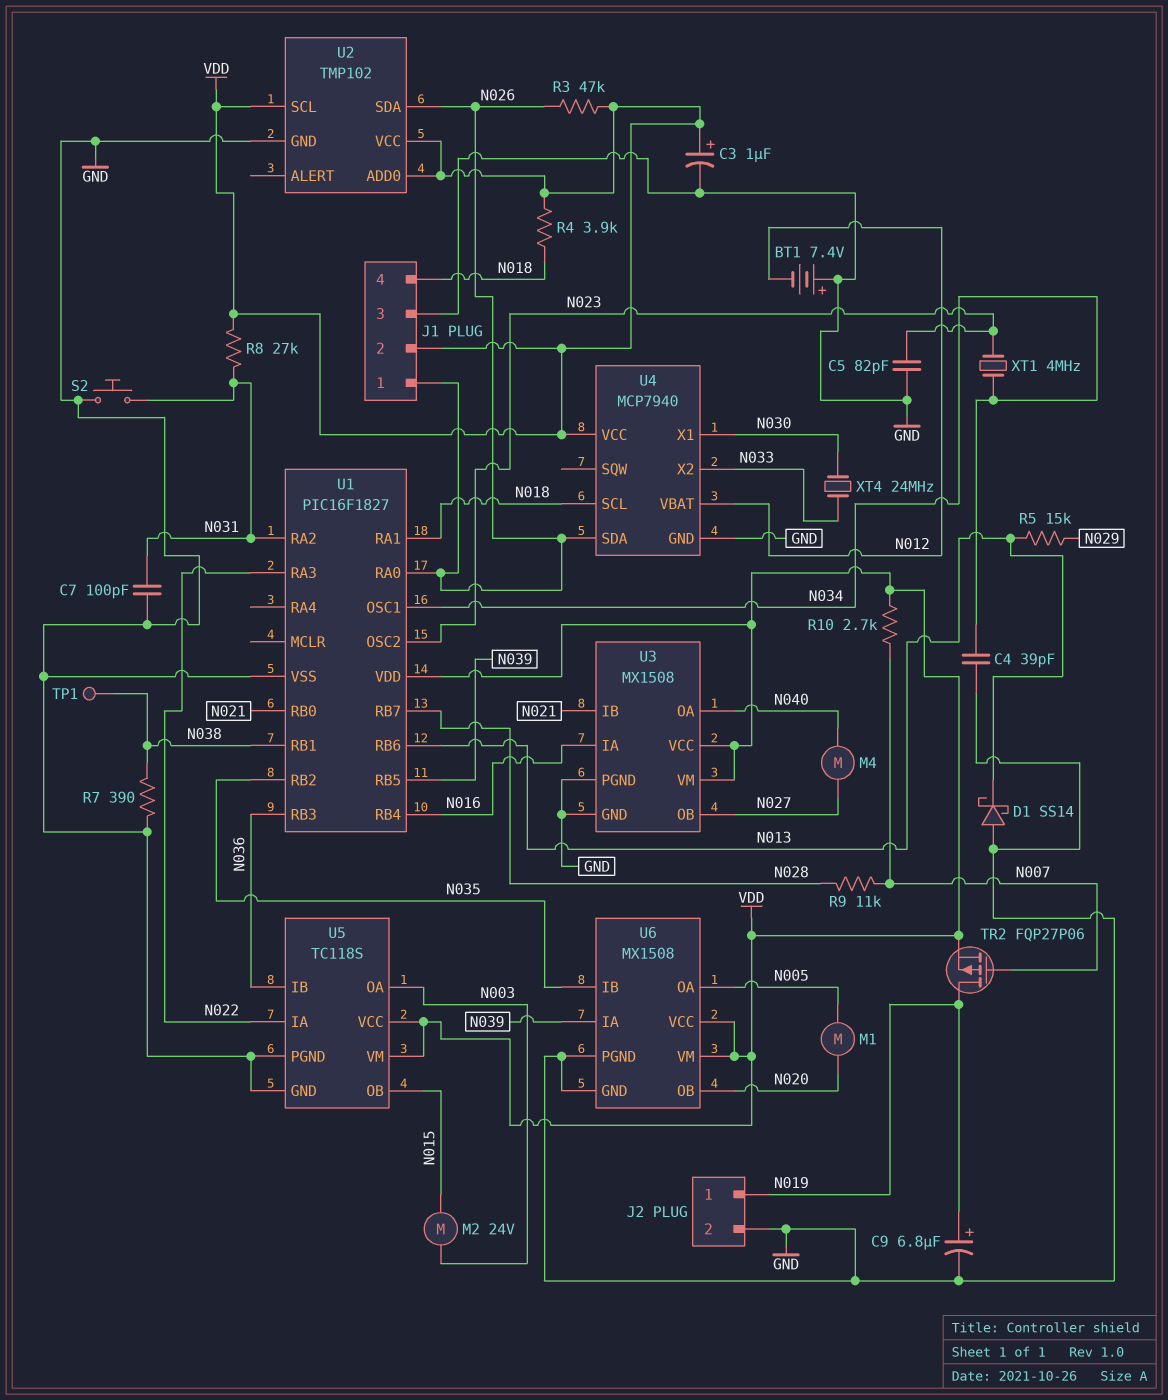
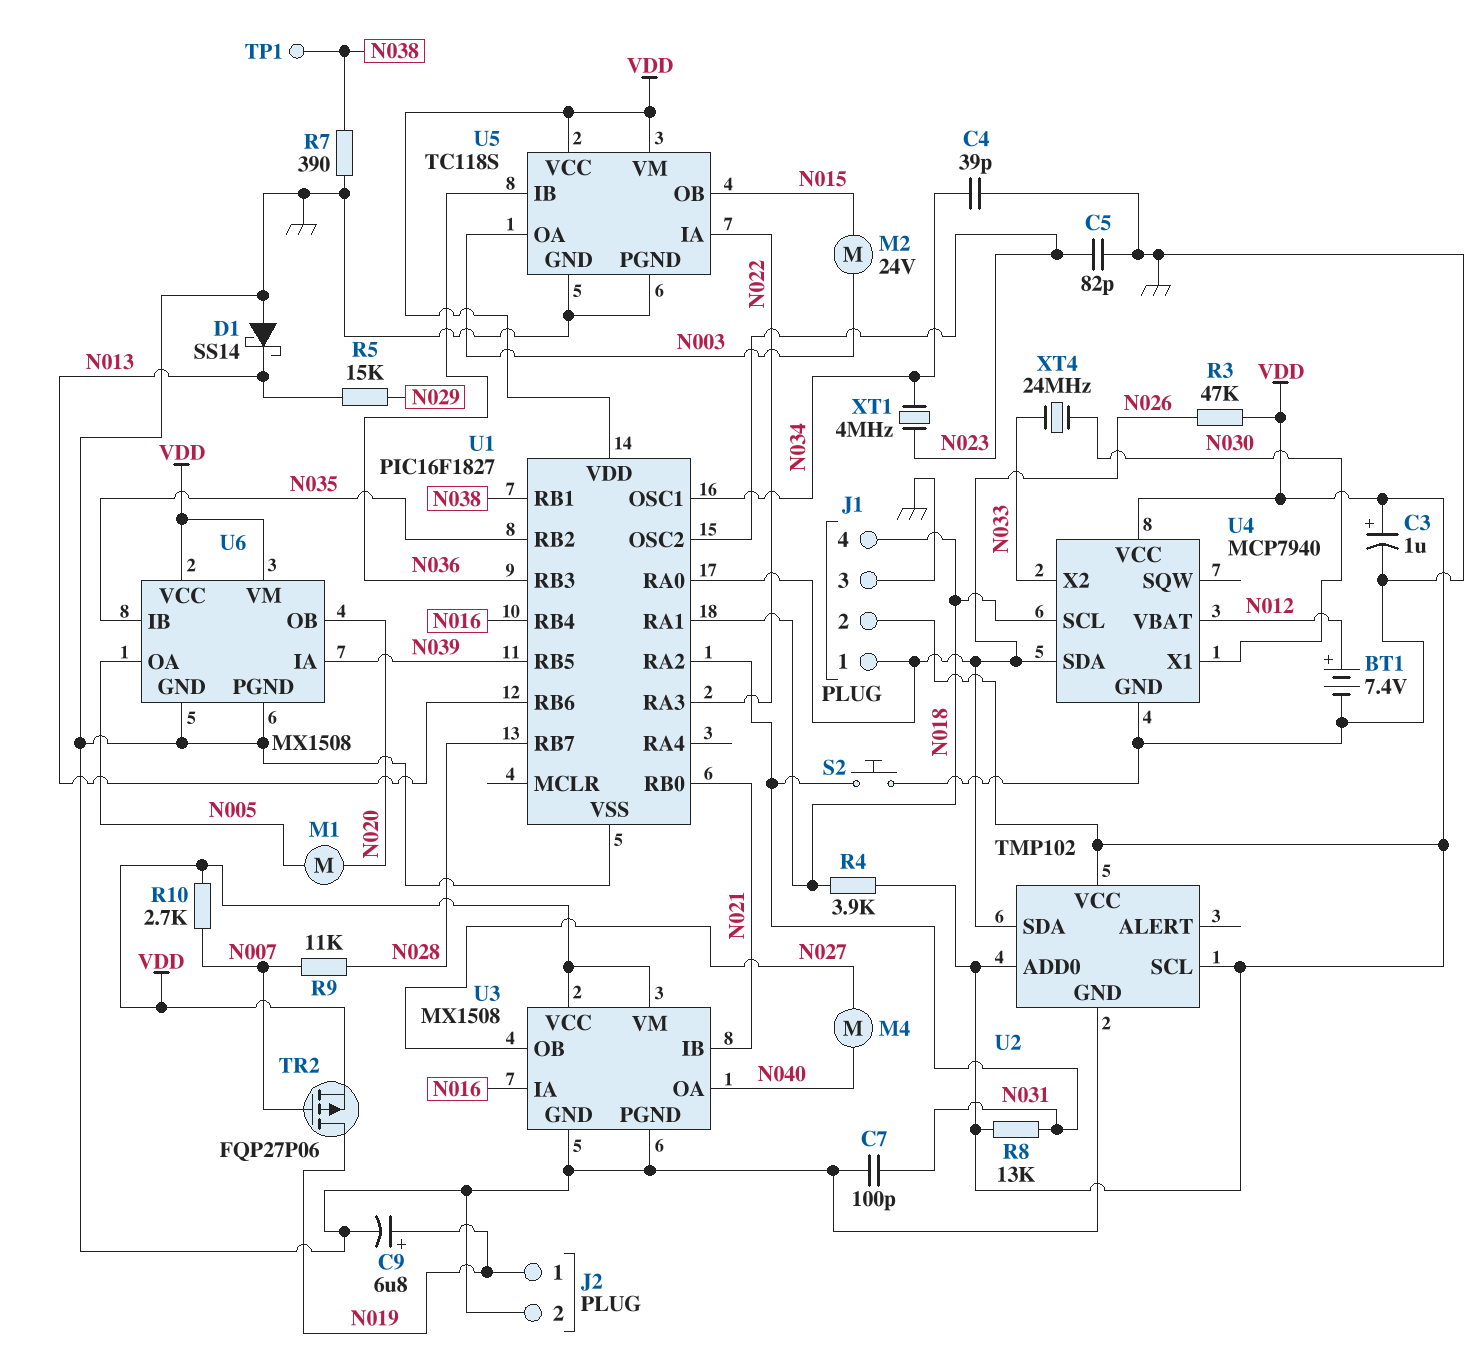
BT1: 7.4V (plus GND, minus N012) -> 7.4V (plus N012, minus GND)
R8: 27k (N031, VDD) -> 13k (N031, VDD)

